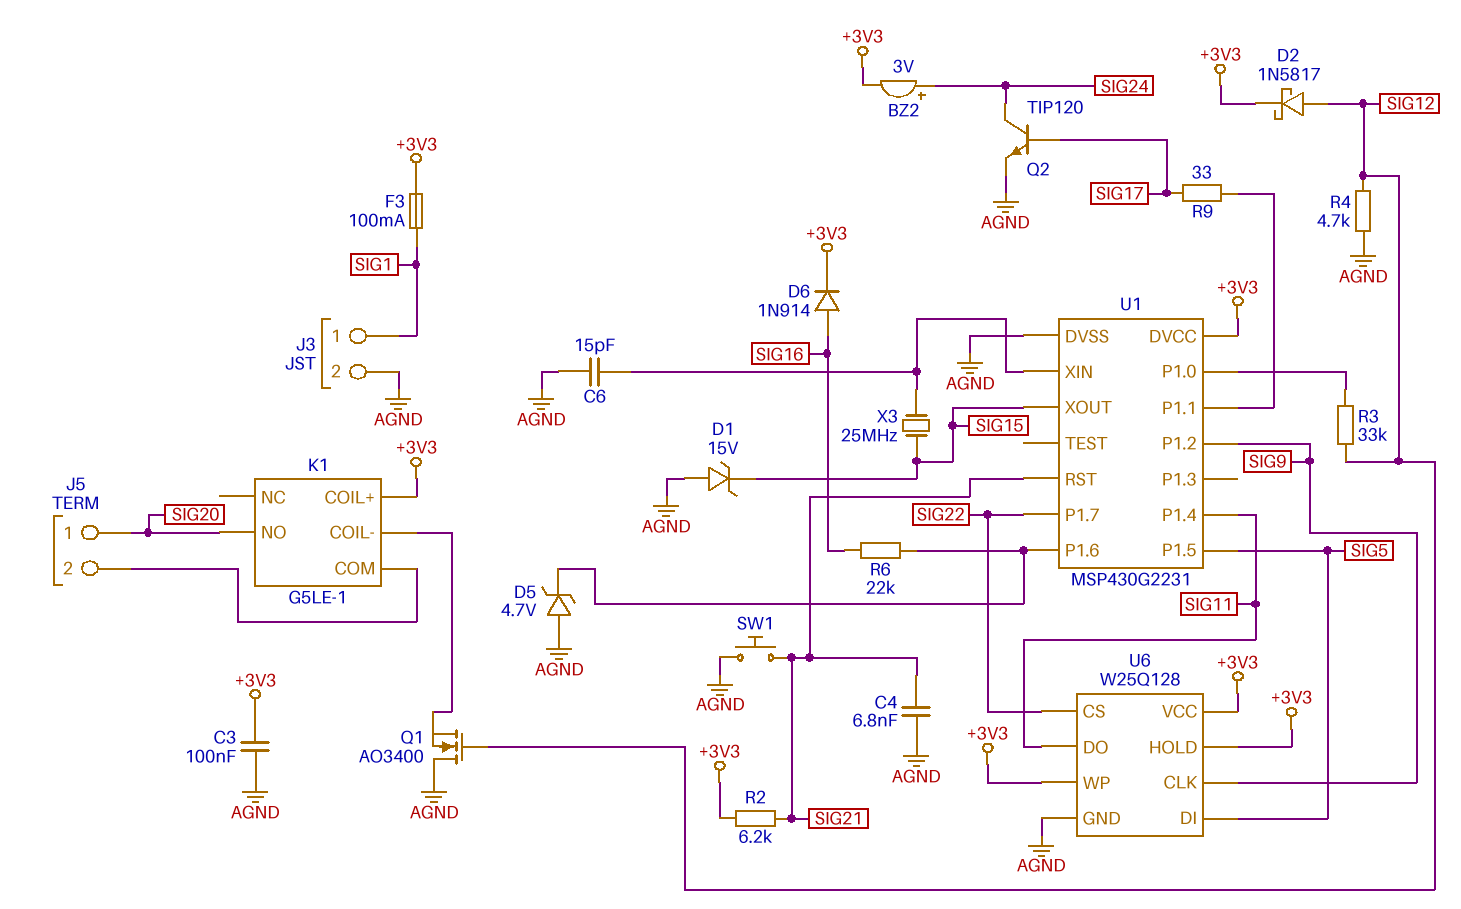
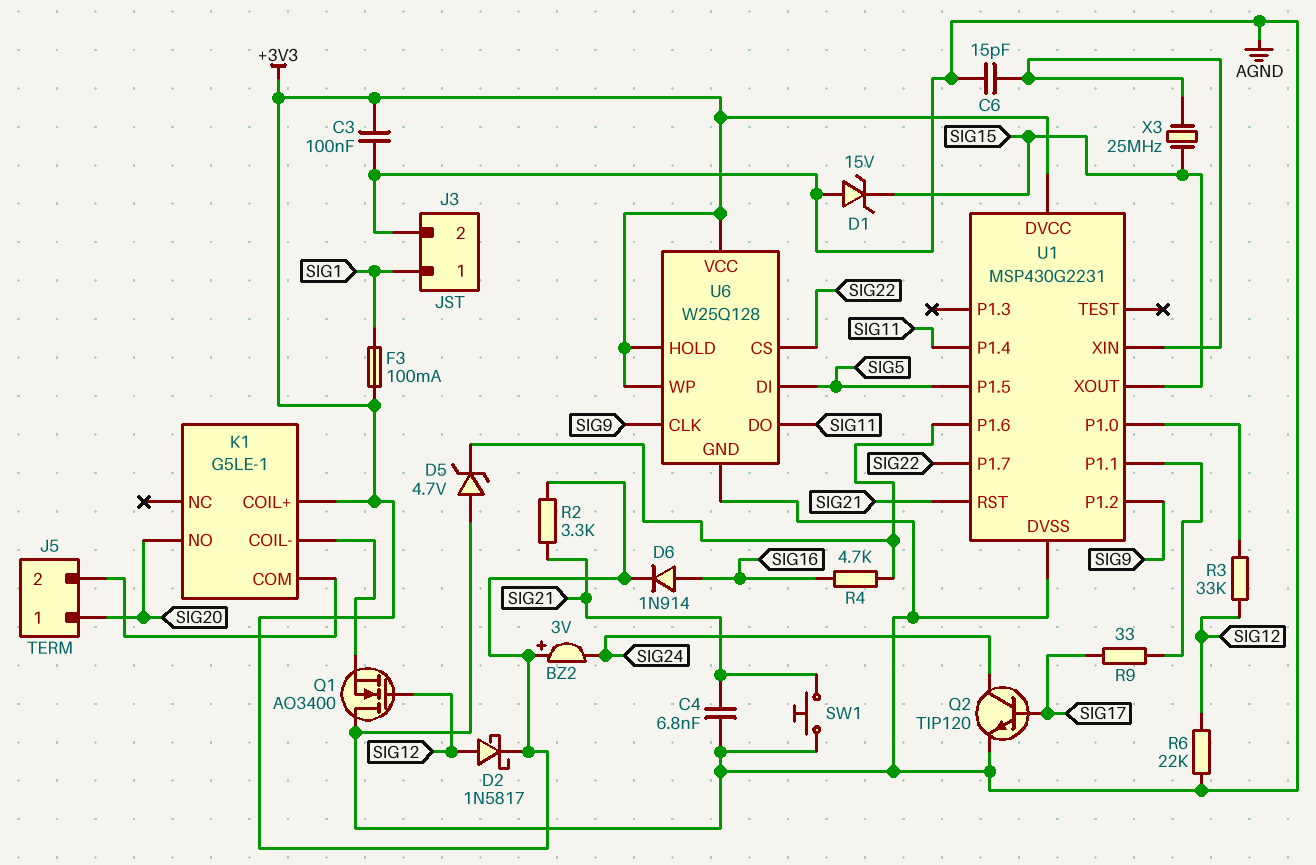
BZ2: buzzer 3V (plus SIG24, minus +3V3) -> buzzer 3V (plus +3V3, minus SIG24)
R2: 6.2k (+3V3, SIG21) -> 3.3k (+3V3, SIG21)
R4: 4.7k (AGND, SIG12) -> 4.7k (SIG16, U1/P1.6)
R6: 22k (SIG16, U1/P1.6) -> 22k (AGND, SIG12)

